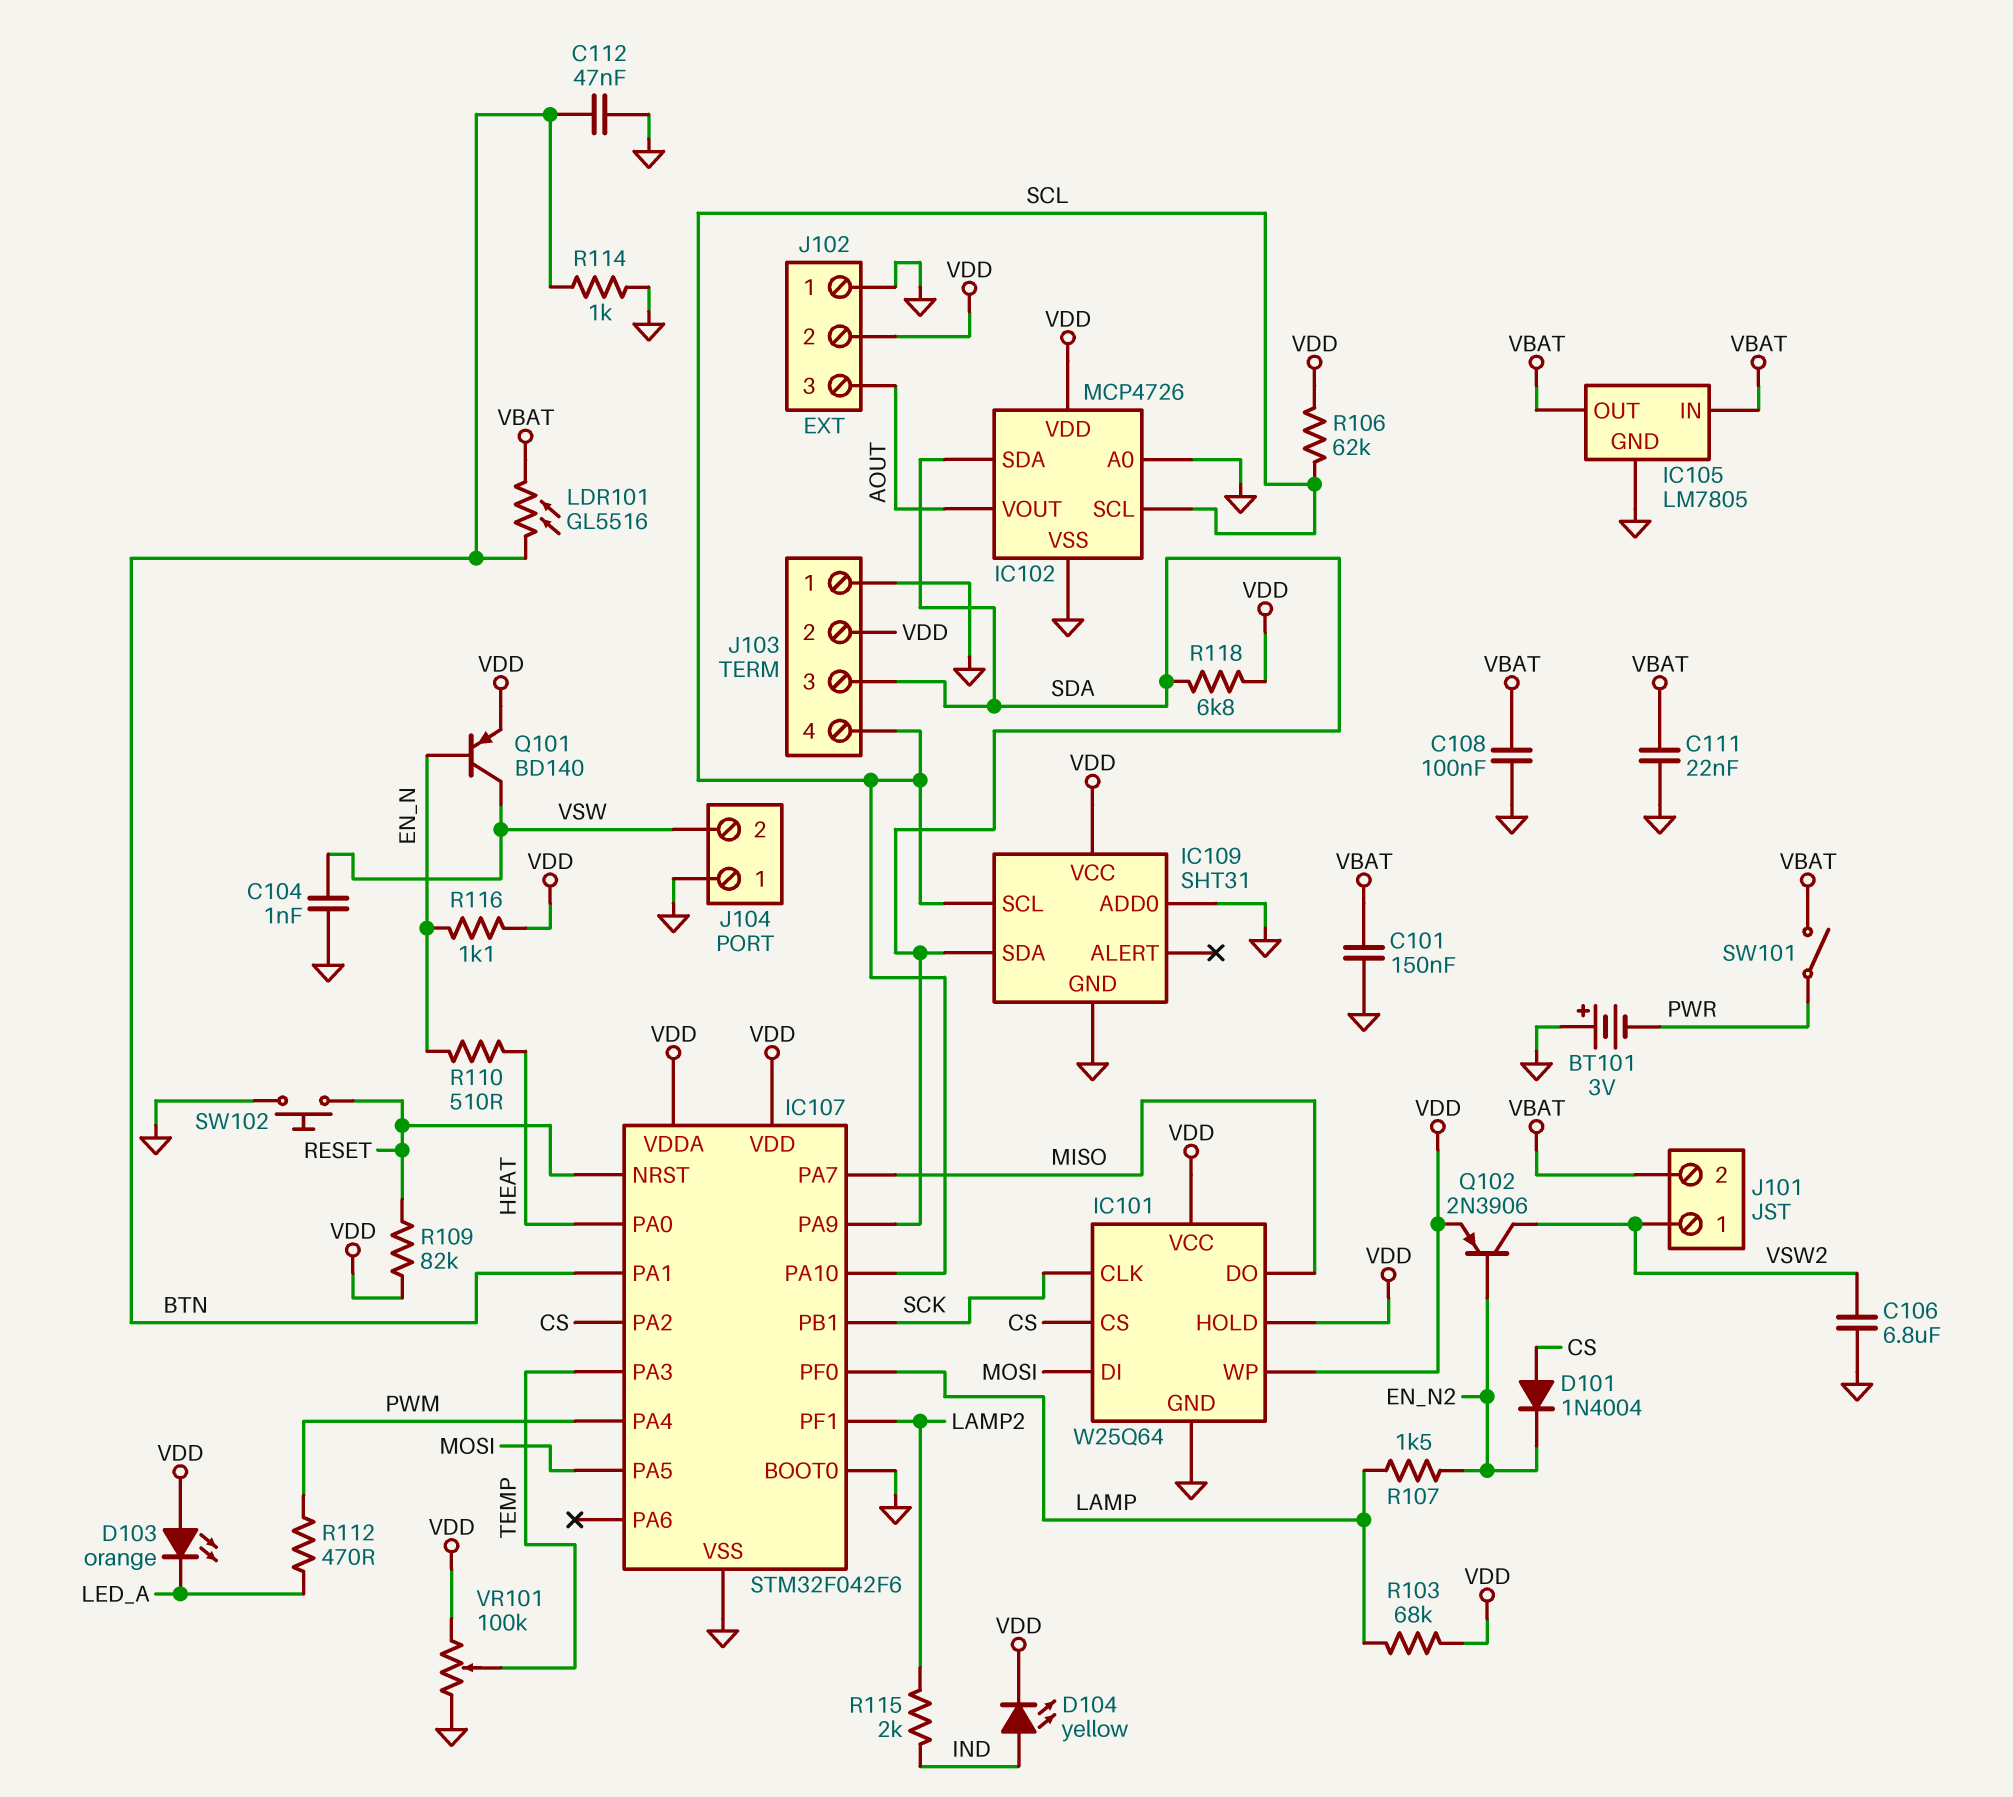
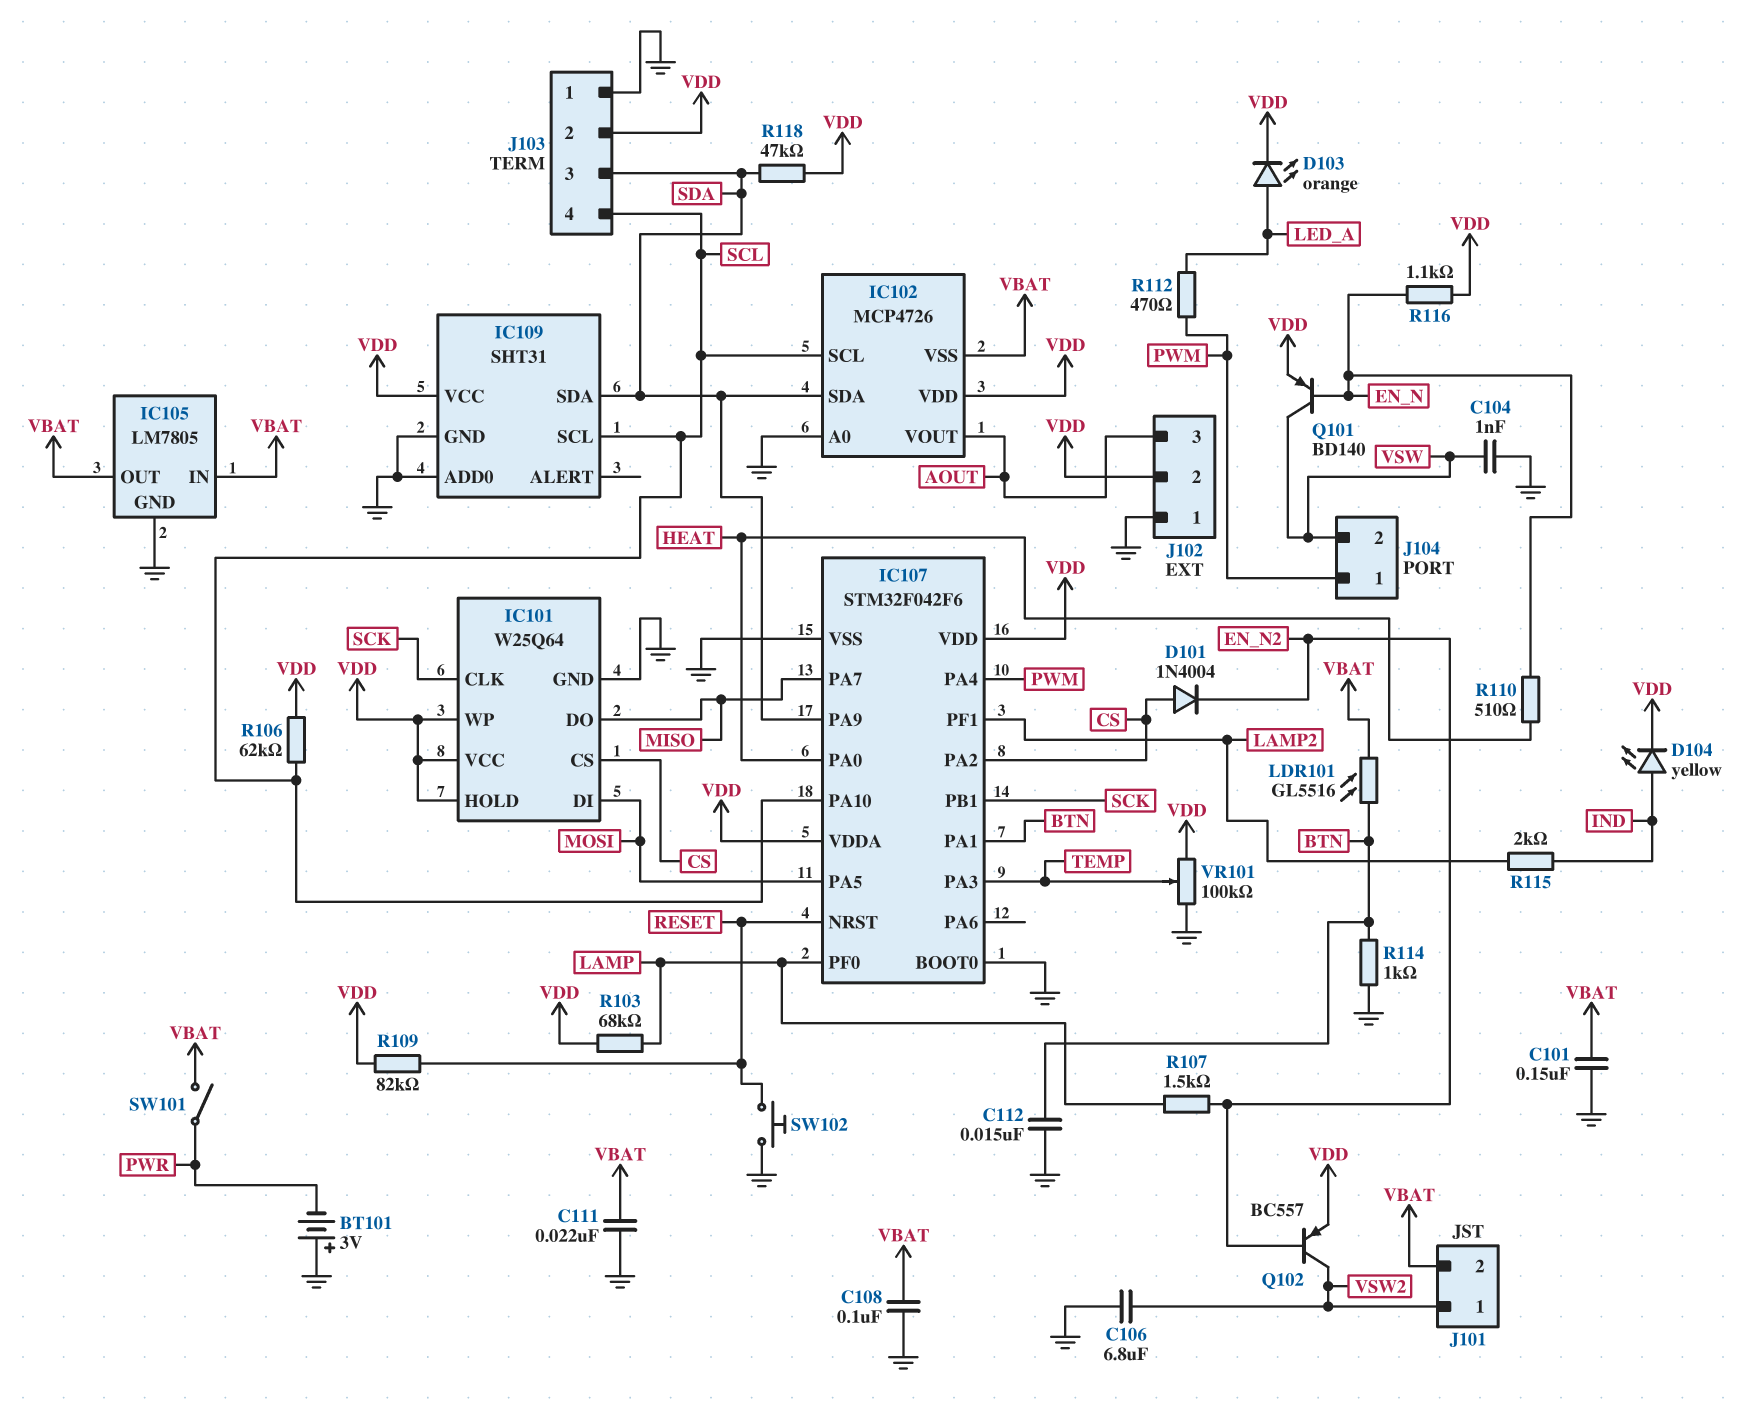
C112: 47nF (BTN, GND) -> 15nF (BTN, GND)
D103: LED orange (A VDD, K LED_A) -> LED orange (A LED_A, K VDD)
IC102 pin VSS: GND -> VBAT
J104 pin 1: GND -> PWM
Q102: PNP 2N3906 (B EN_N2, C VSW2, E VDD) -> PNP BC557 (B EN_N2, C VSW2, E VDD)
R118: 6.8k (SDA, VDD) -> 47k (SDA, VDD)

